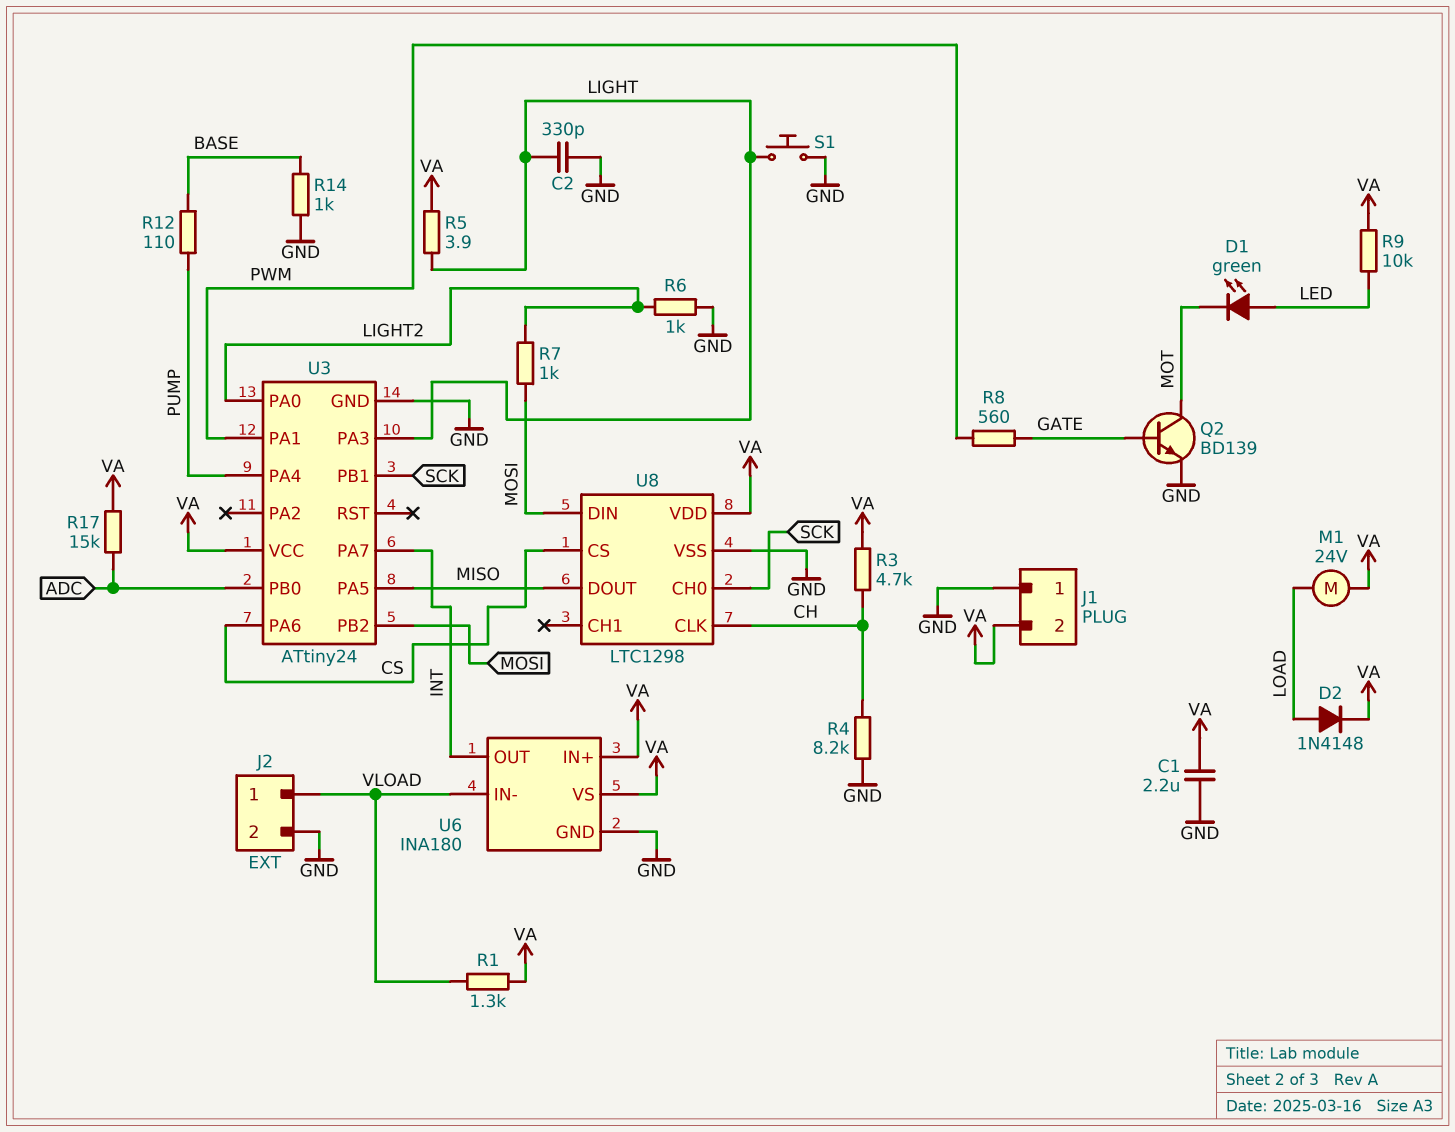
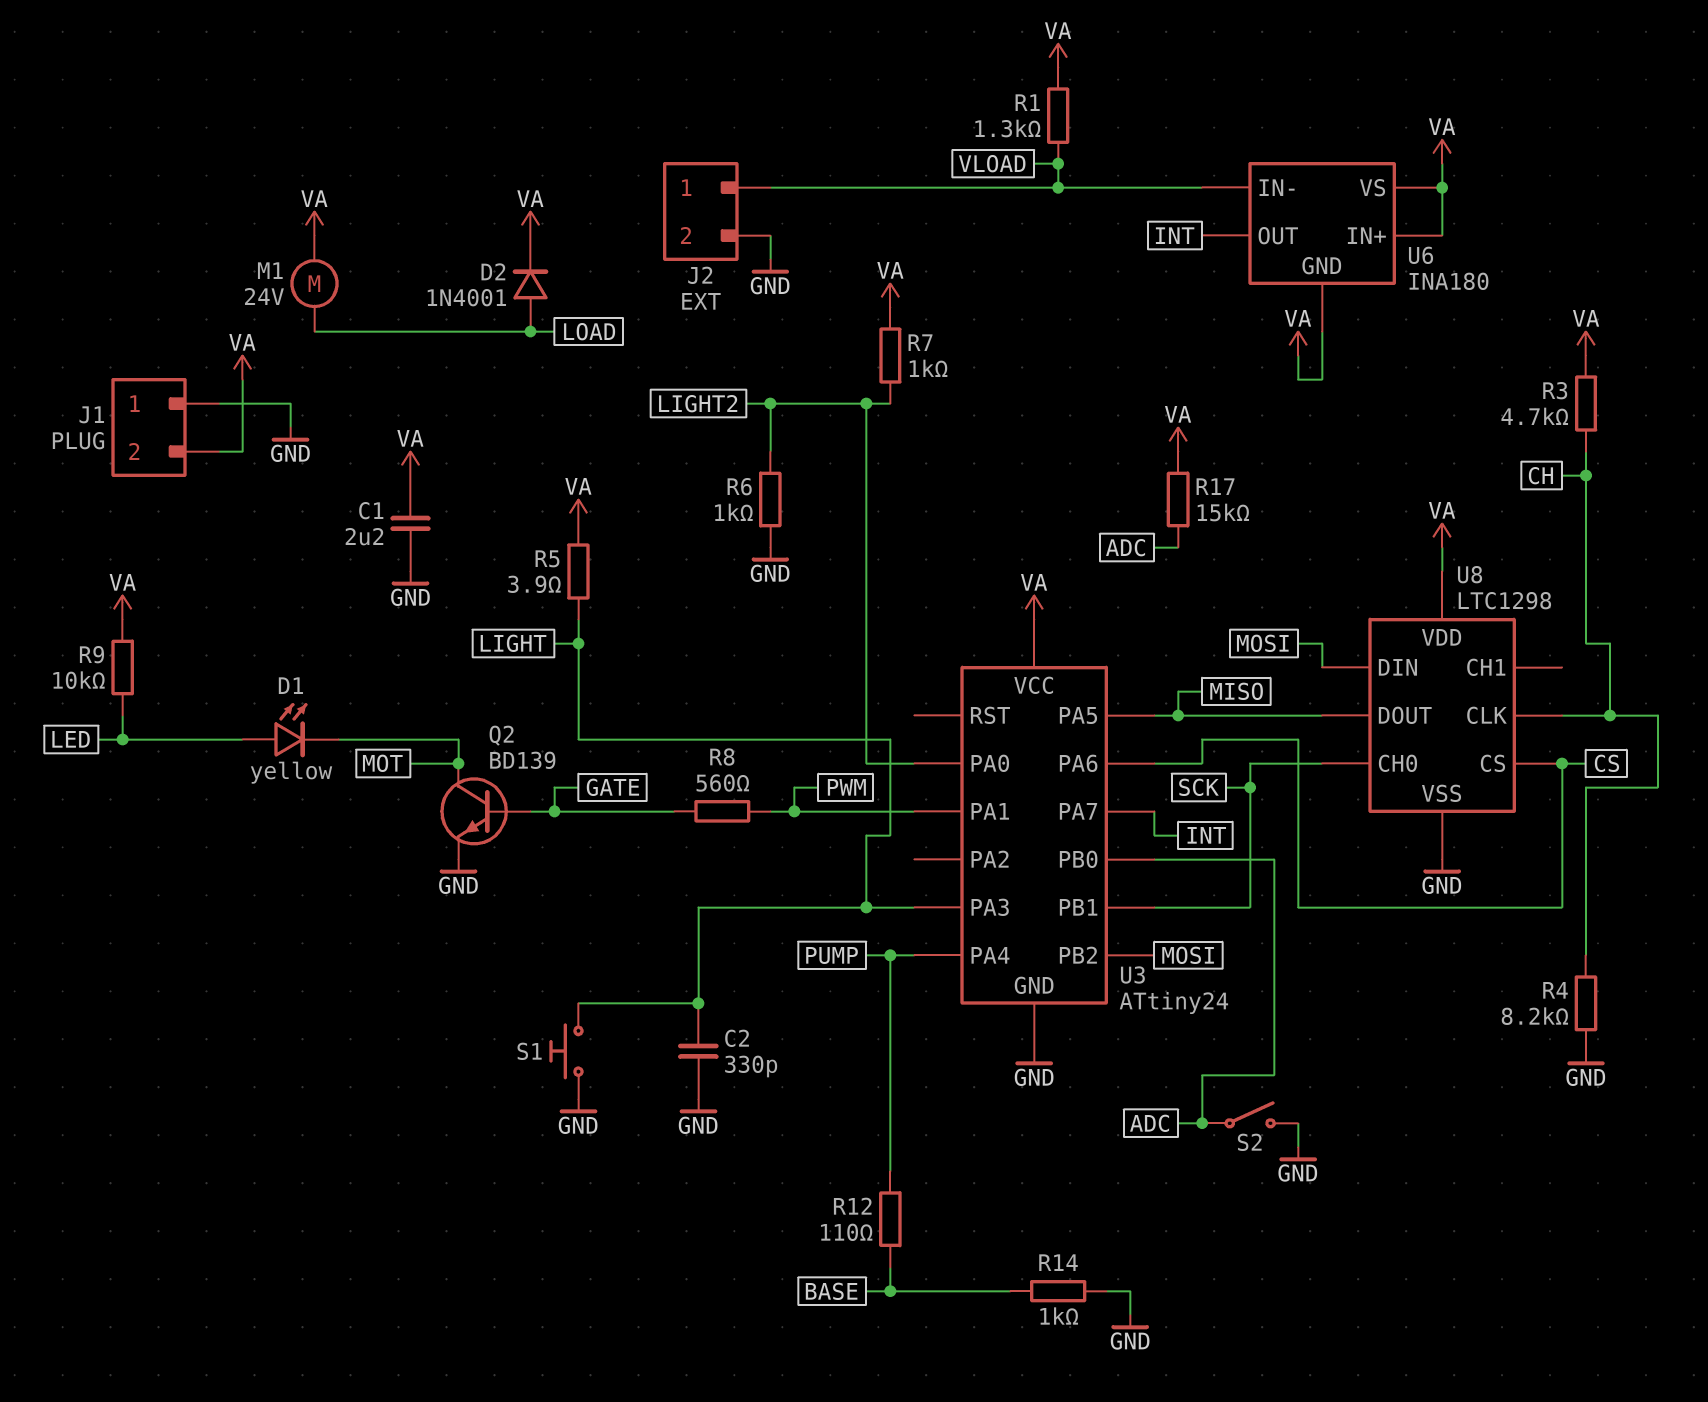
D1: LED green (A LED, K MOT) -> LED yellow (A LED, K MOT)
D2: diode 1N4148 (A LOAD, K VA) -> diode 1N4001 (A LOAD, K VA)
R7: 1k (LIGHT2, MOSI) -> 1k (LIGHT2, VA)
S2: none -> switch (ADC, GND)
U6 pin GND: GND -> VA

